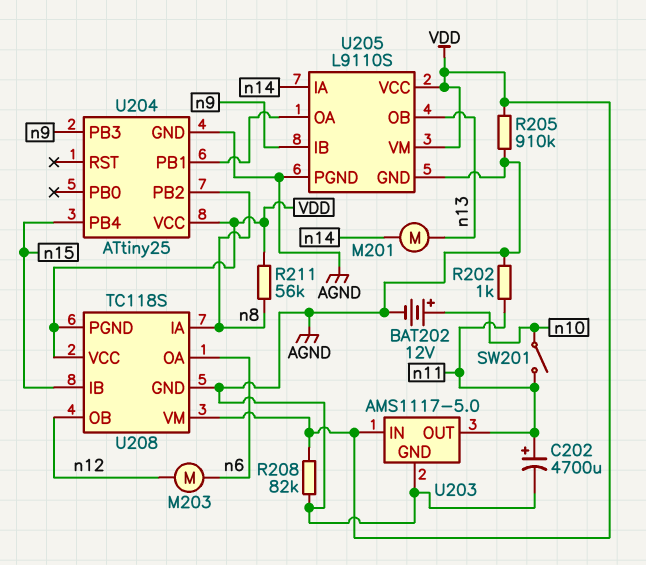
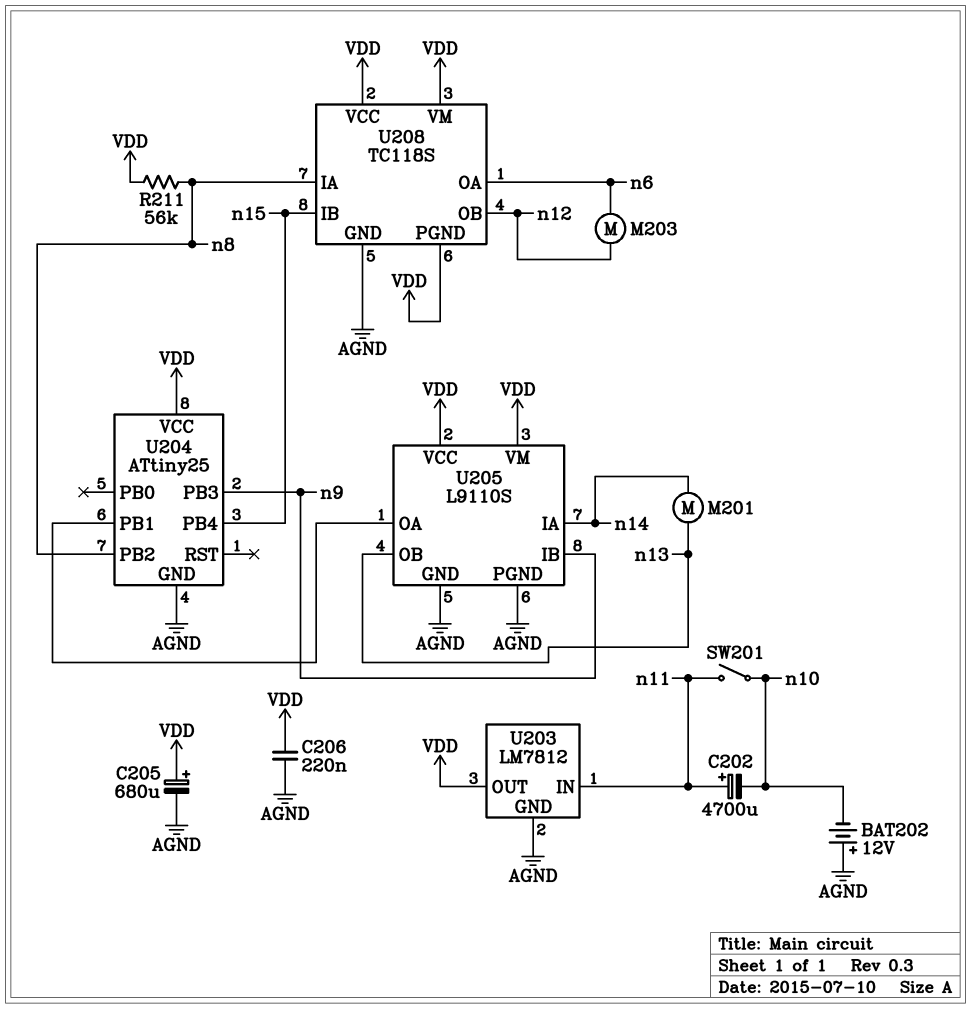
BAT202: 12V (plus n10, minus AGND) -> 12V (plus AGND, minus n10)
C202: 4700uF (plus n11, minus AGND) -> 4700uF (plus n11, minus n10)
C205: none -> 680uF (plus VDD, minus AGND)
C206: none -> 220nF (AGND, VDD)
R202: 1k (AGND, n11) -> none
R205: 910k (AGND, VDD) -> none
R208: 82k (AGND, VDD) -> none
U203: AMS1117-5.0 -> LM7812
U203 pin IN: VDD -> n11
U203 pin OUT: n11 -> VDD

